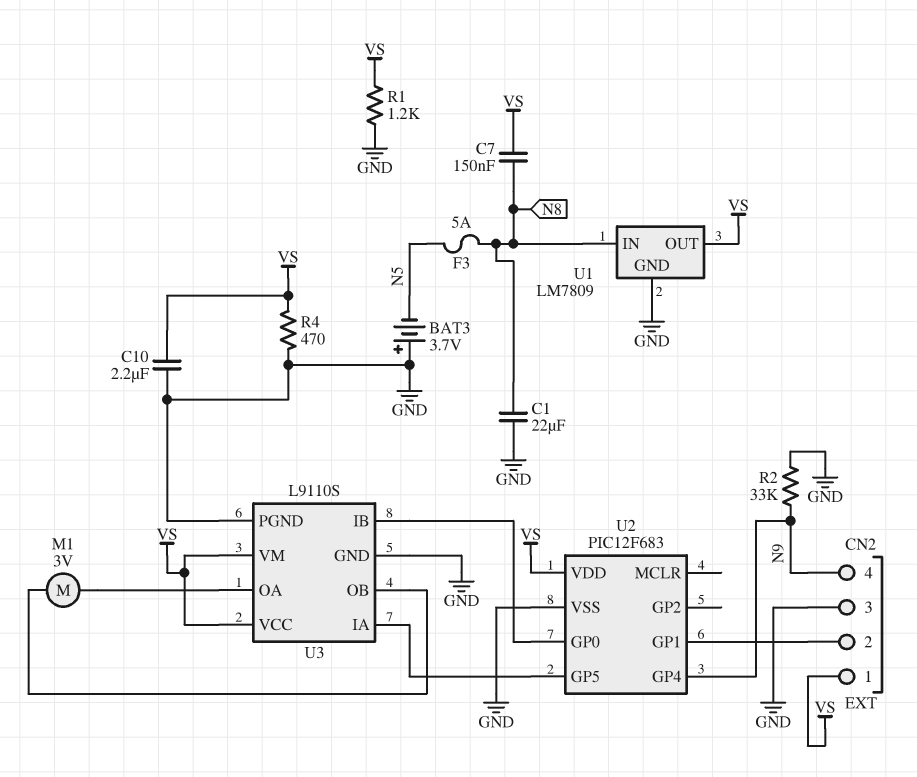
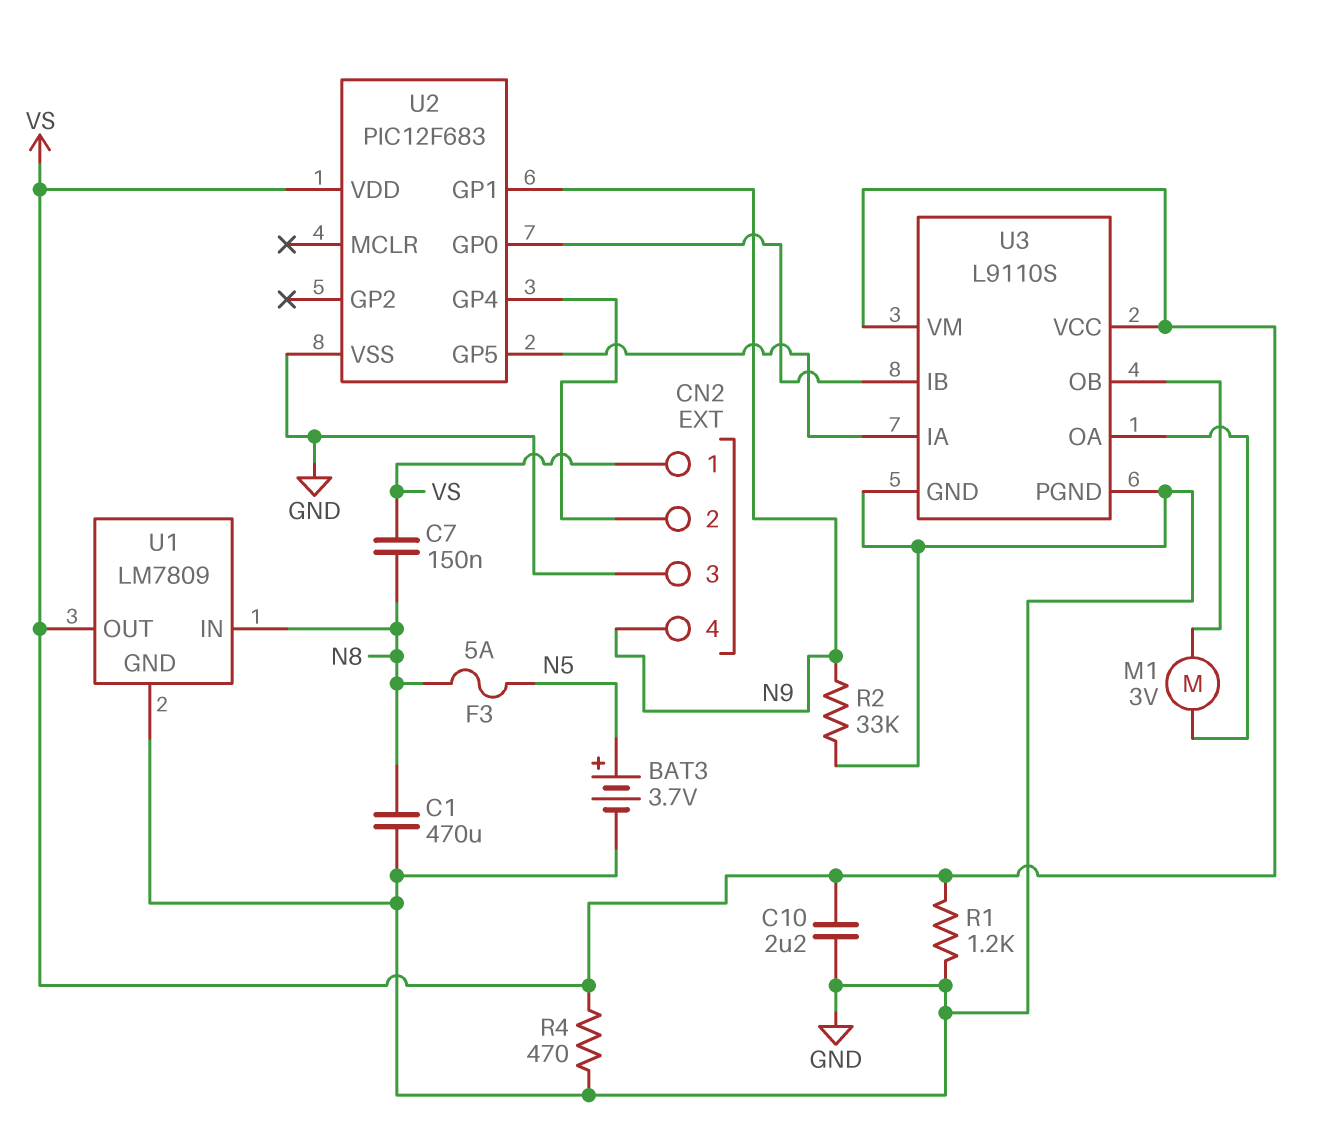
BAT3: 3.7V (plus GND, minus N5) -> 3.7V (plus N5, minus GND)
C1: 22uF (GND, N8) -> 470uF (GND, N8)
U2 pin GP1: CN2/2 -> N9
U2 pin GP4: N9 -> CN2/2

